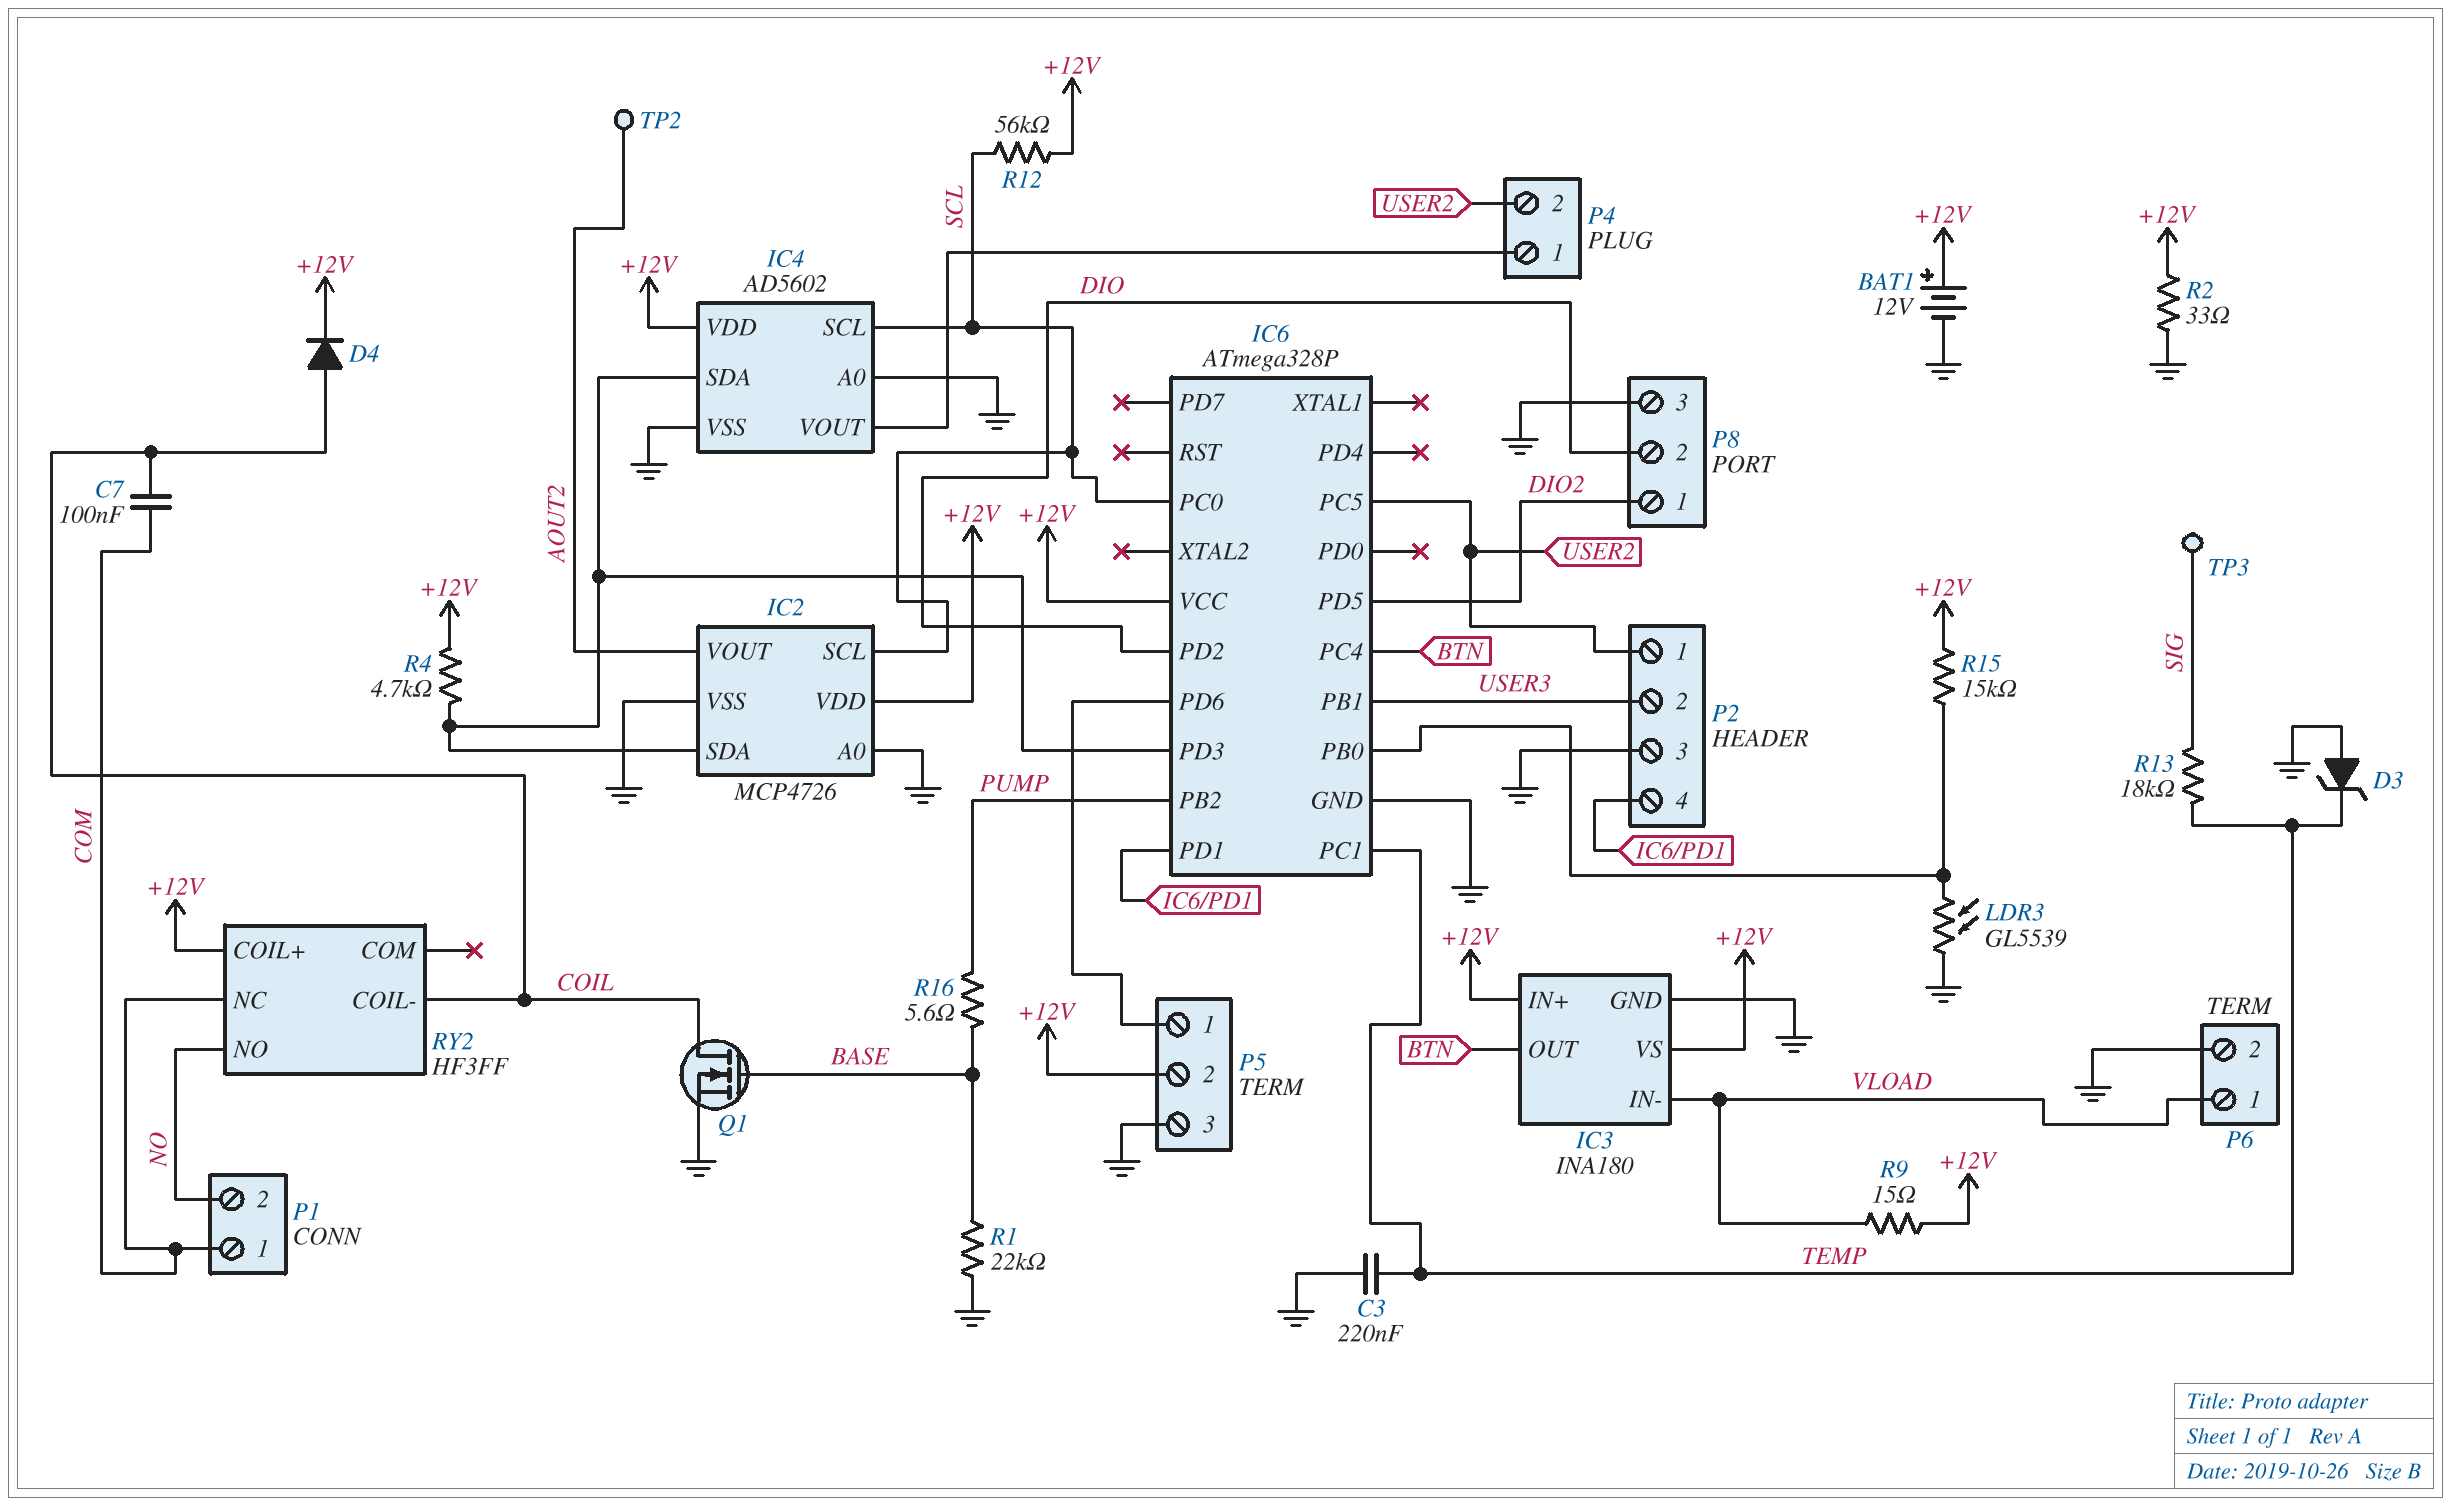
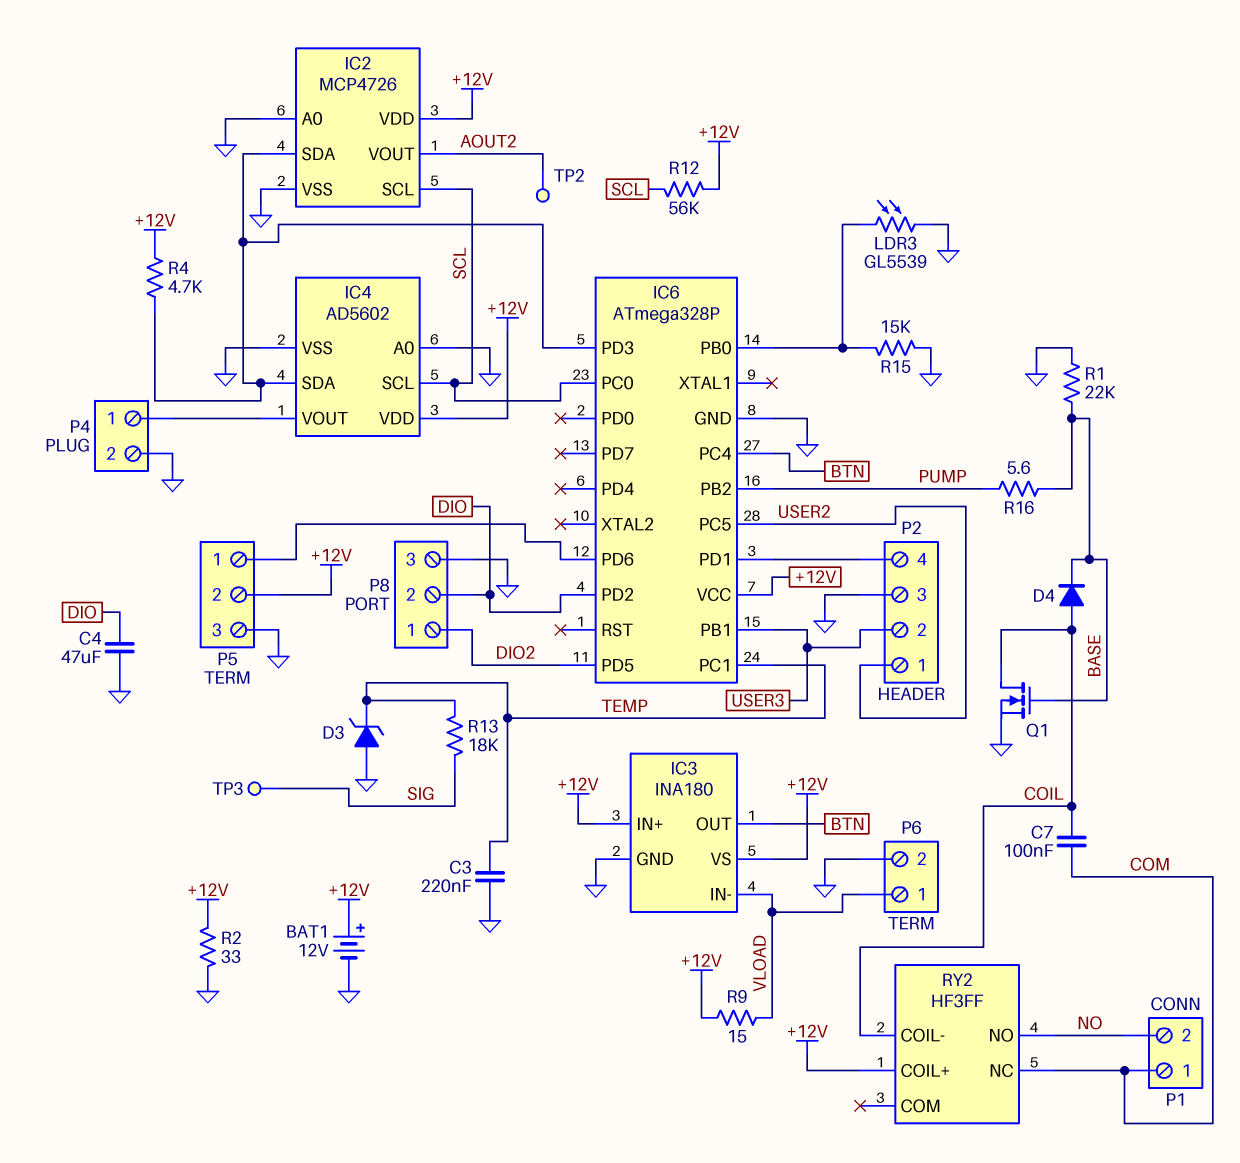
C4: none -> 47uF (DIO, GND)
D4: diode (A COIL, K +12V) -> diode (A COIL, K BASE)
P4 pin 2: USER2 -> GND
R15: 15k (+12V, IC6/PB0) -> 15k (GND, IC6/PB0)

